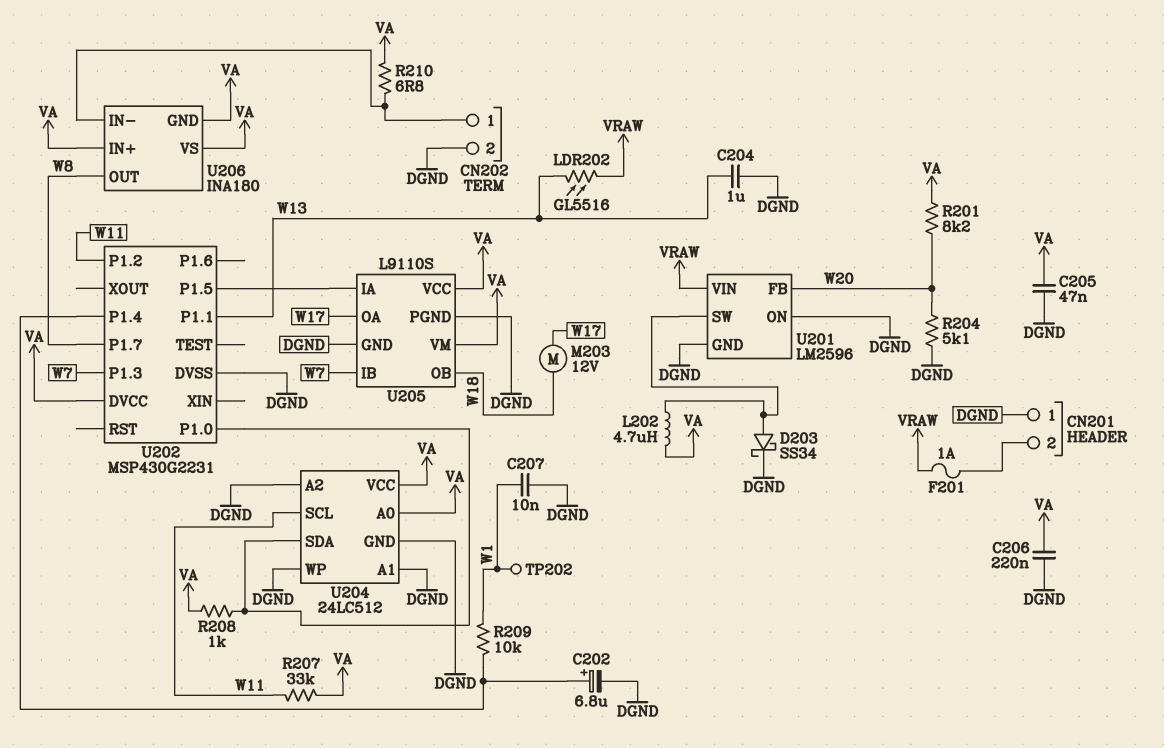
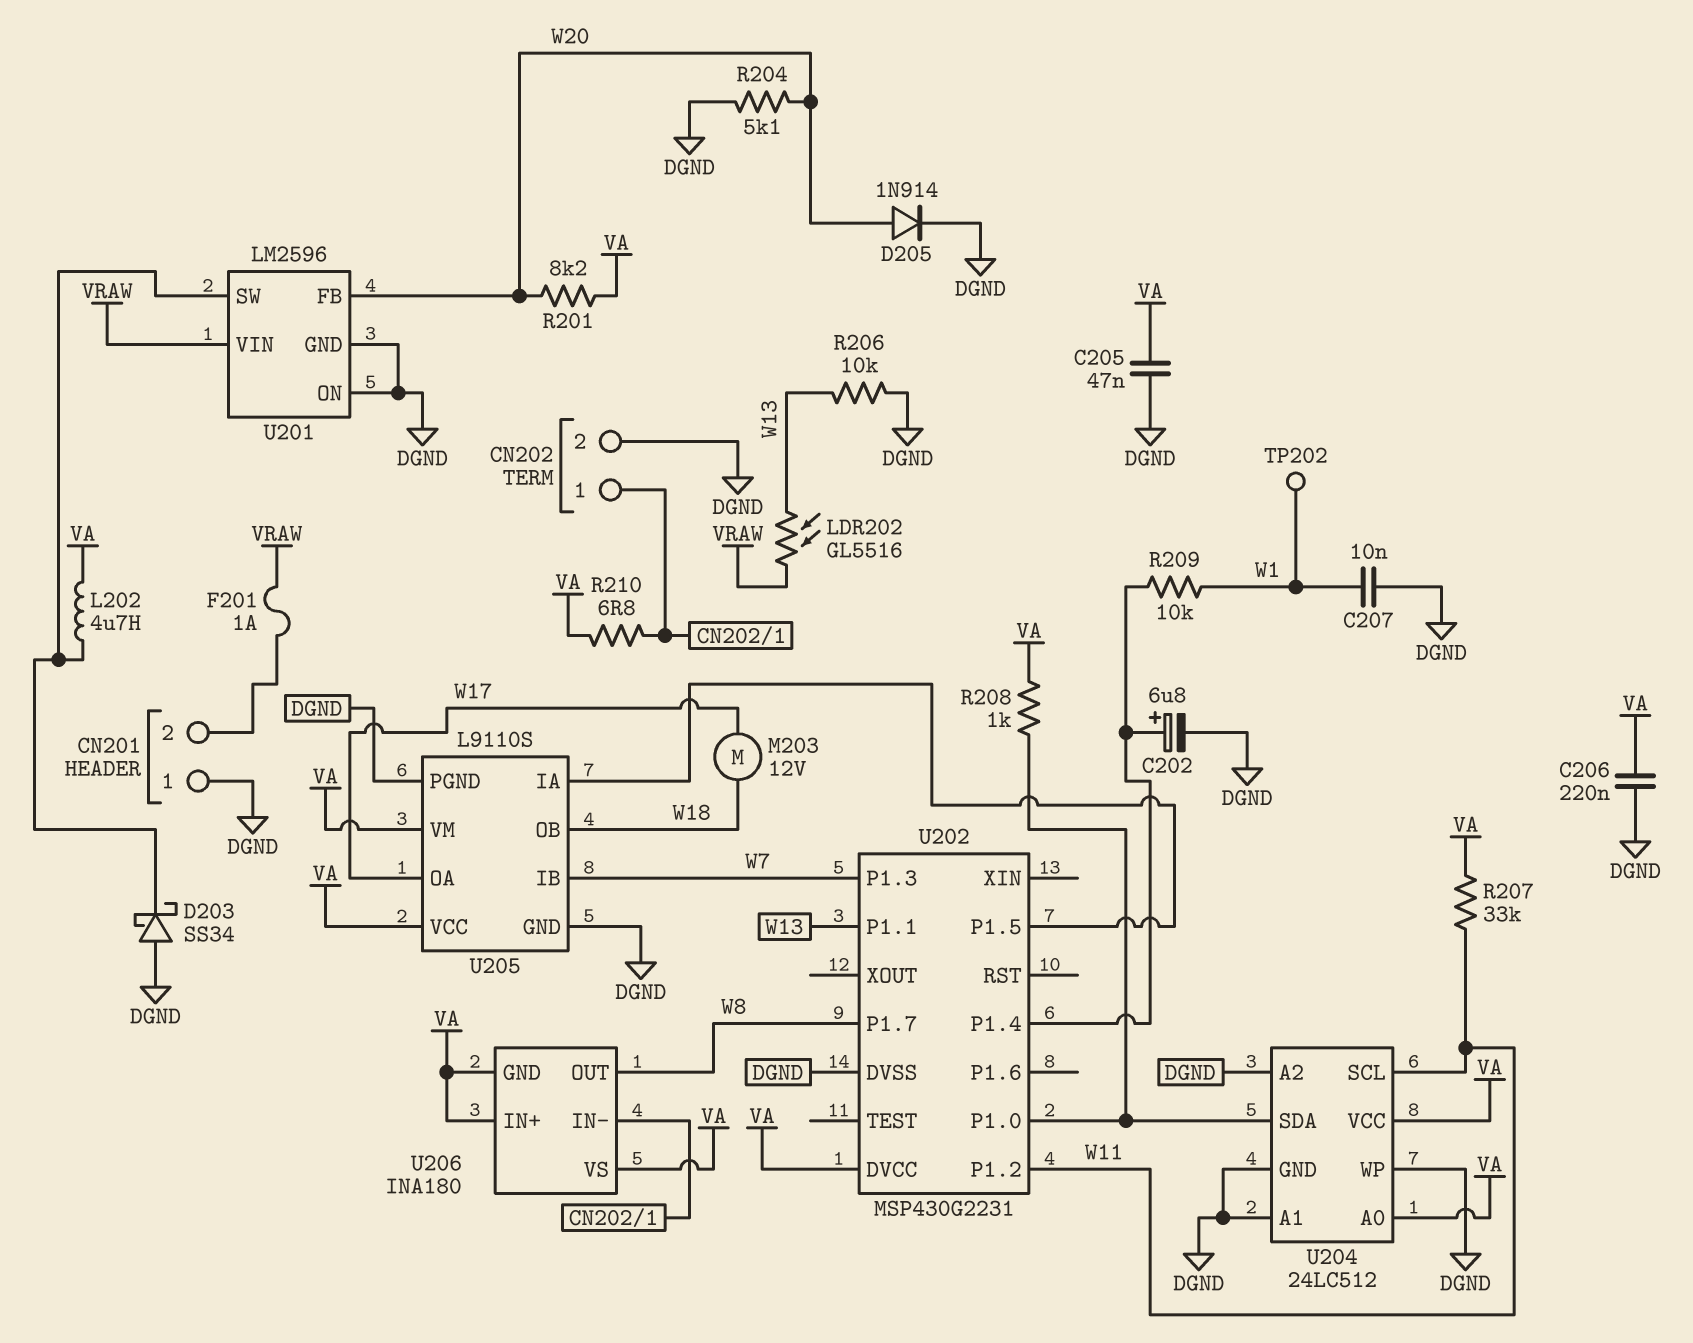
C204: 1uF (DGND, W13) -> none
D203: schottky SS34 (A U201/SW, K DGND) -> schottky SS34 (A DGND, K U201/SW)
D205: none -> diode 1N914 (A W20, K DGND)
R206: none -> 10k (DGND, W13)

